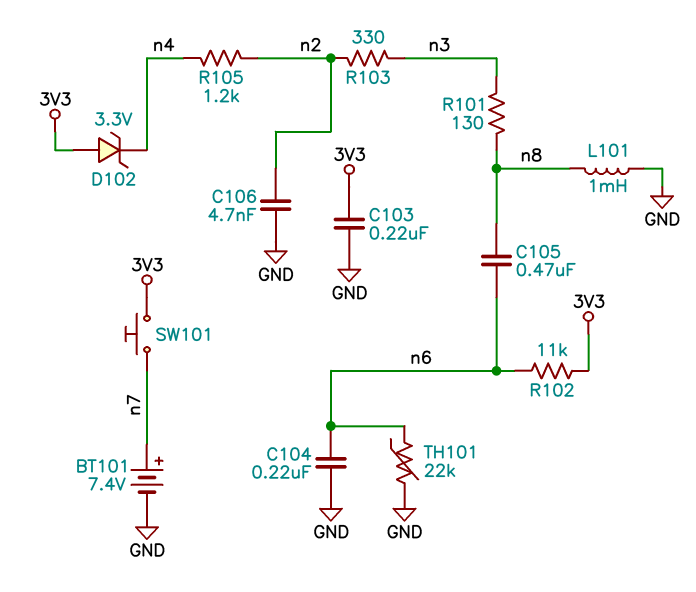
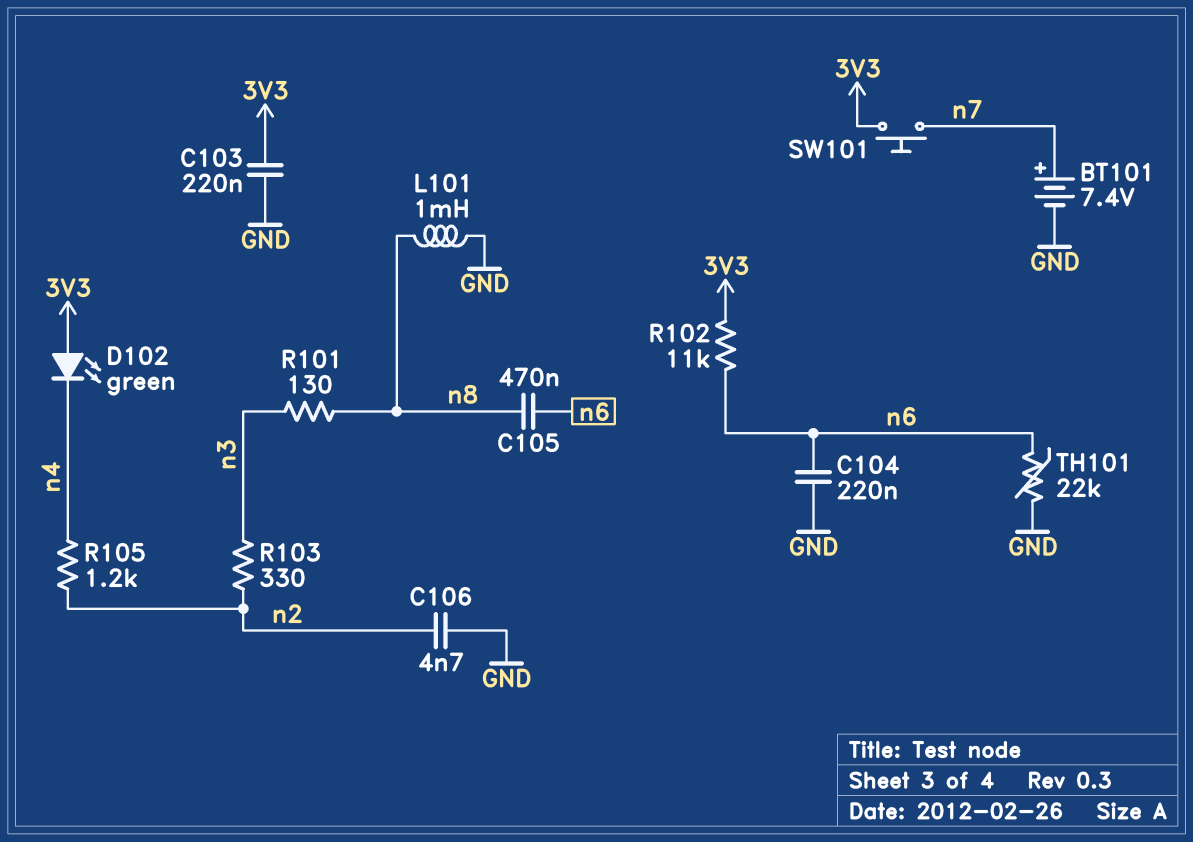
D102: zener 3.3V (A 3V3, K n4) -> LED green (A 3V3, K n4)

